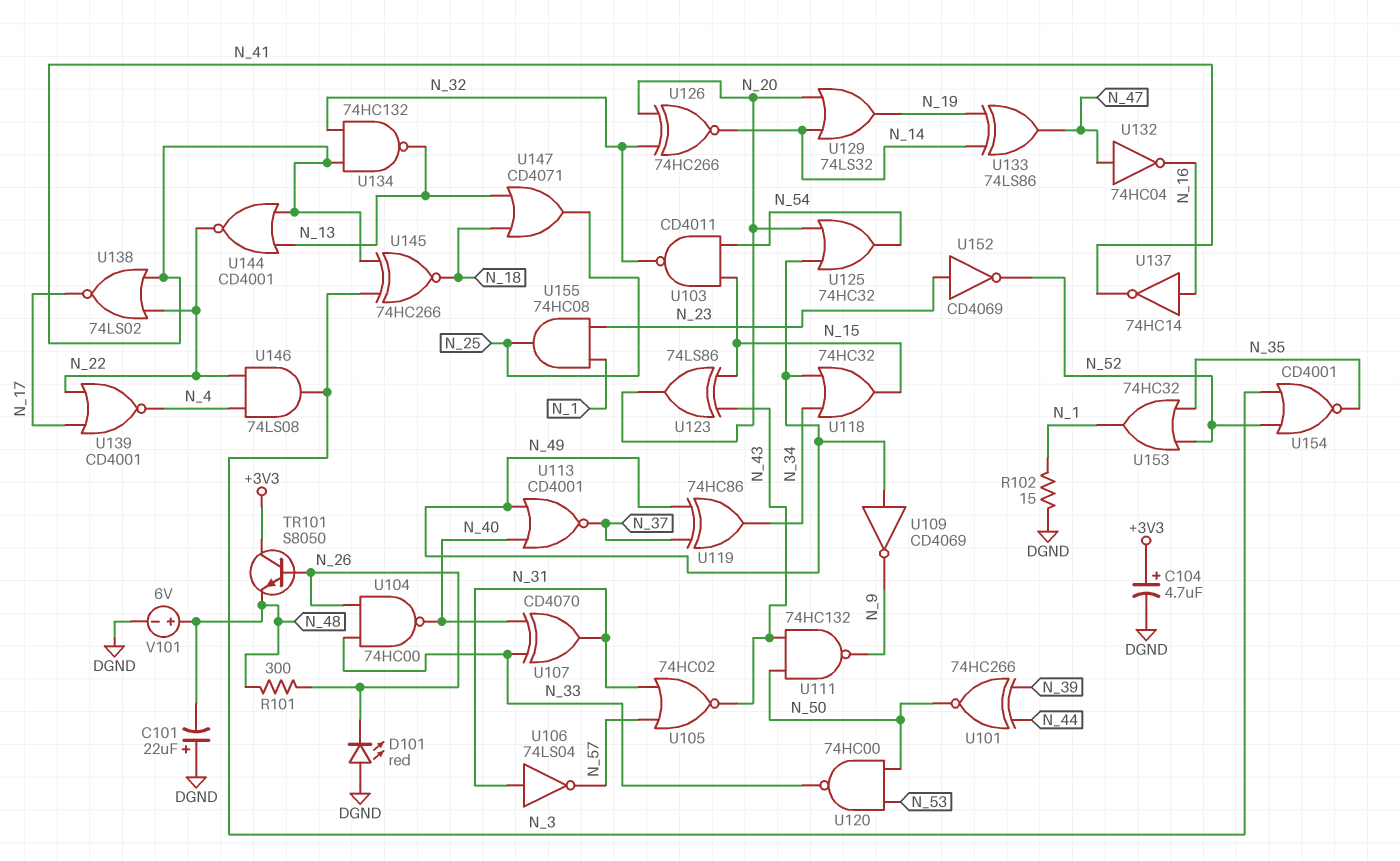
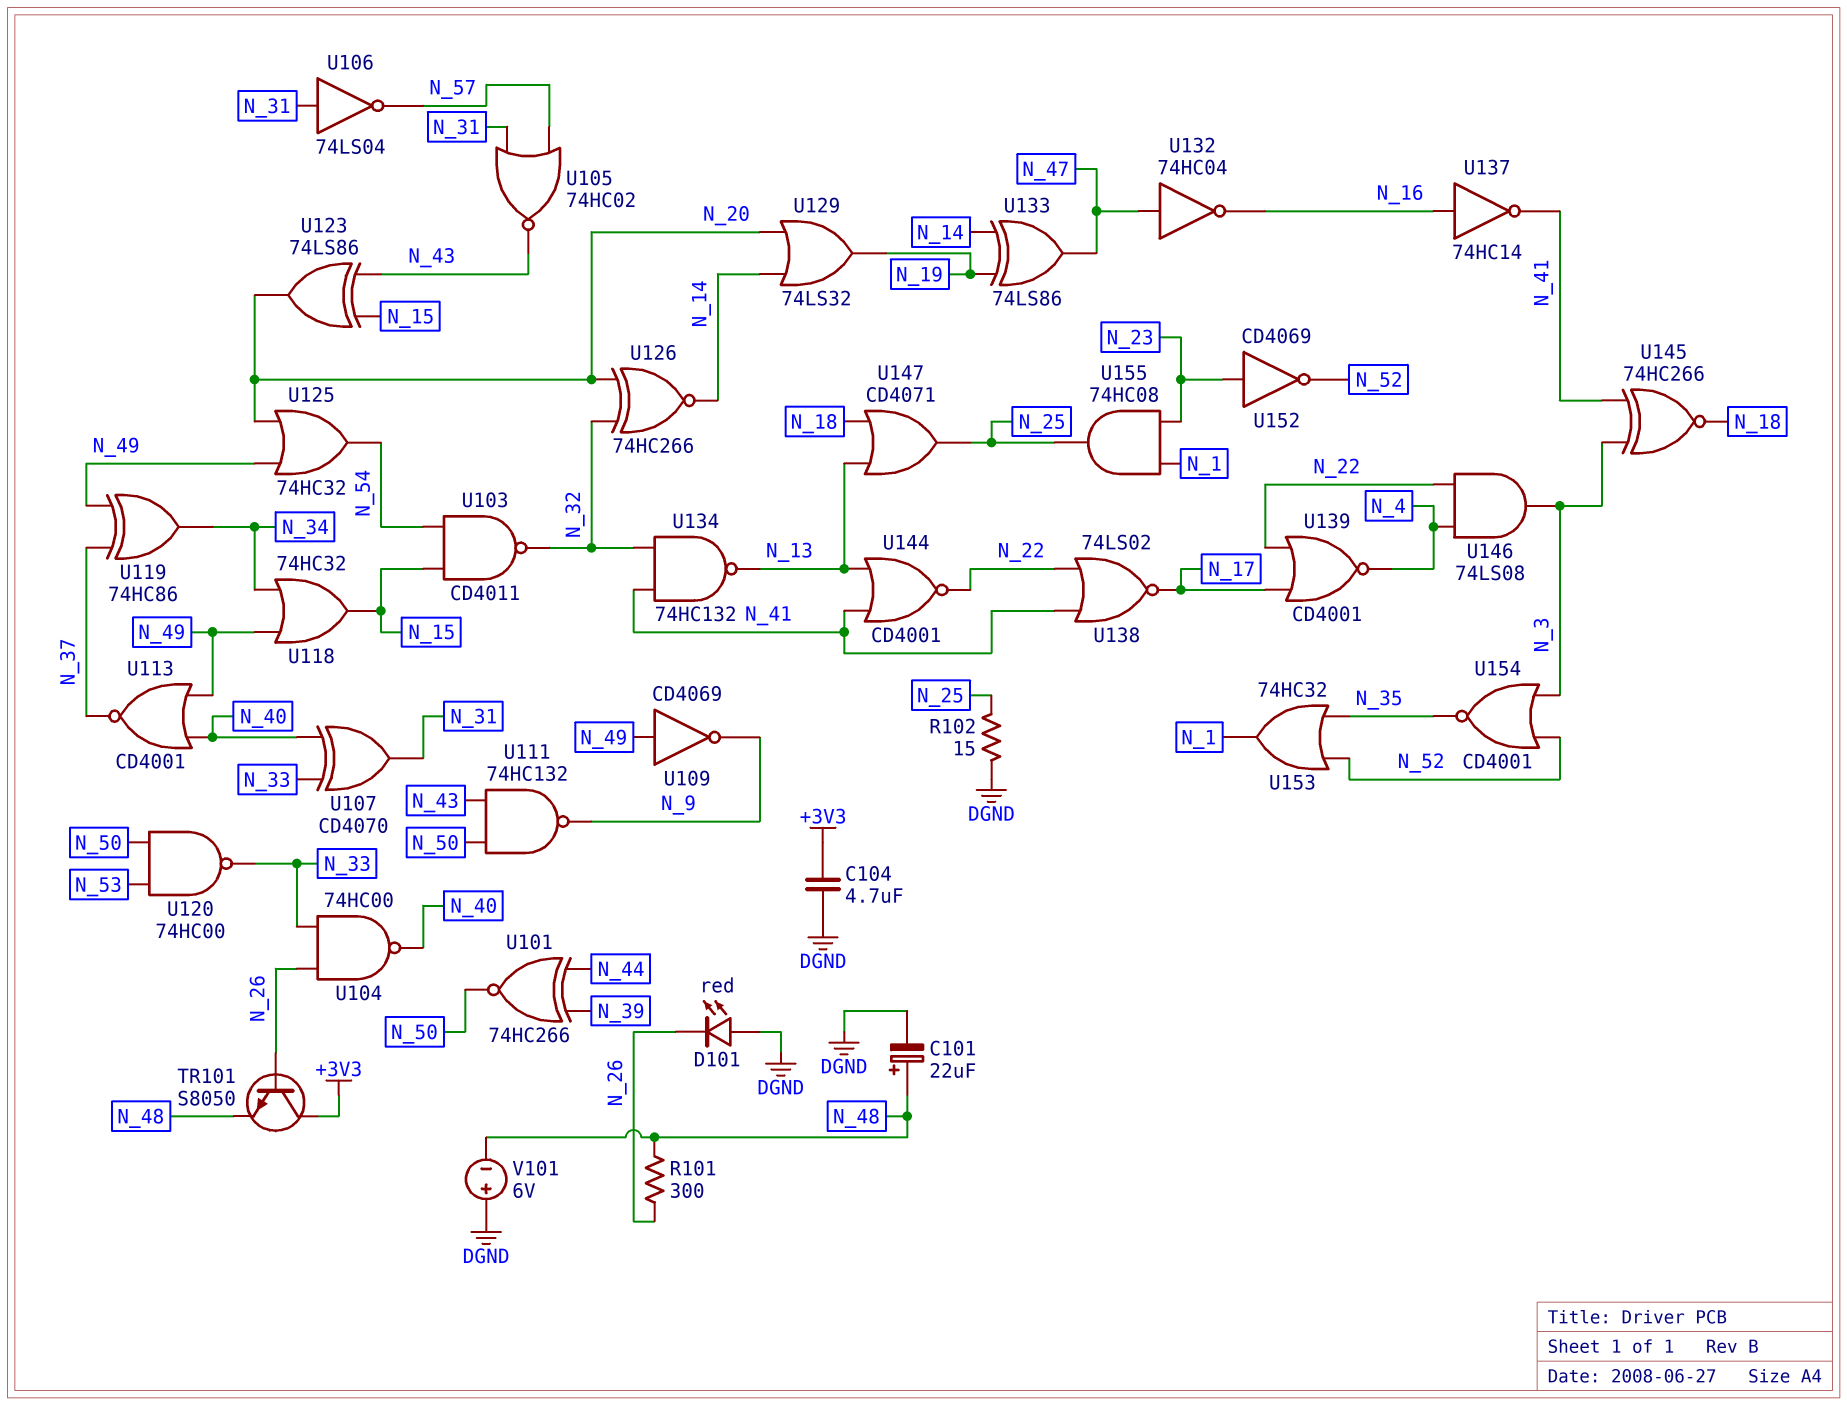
C101: 22uF (plus DGND, minus N_48) -> 22uF (plus N_48, minus DGND)
C104: 4.7uF (plus +3V3, minus DGND) -> 4.7uF (+3V3, DGND)
R102: 15 (DGND, N_1) -> 15 (DGND, N_25)
V101: 6V (plus N_48, minus DGND) -> 6V (plus DGND, minus N_48)

